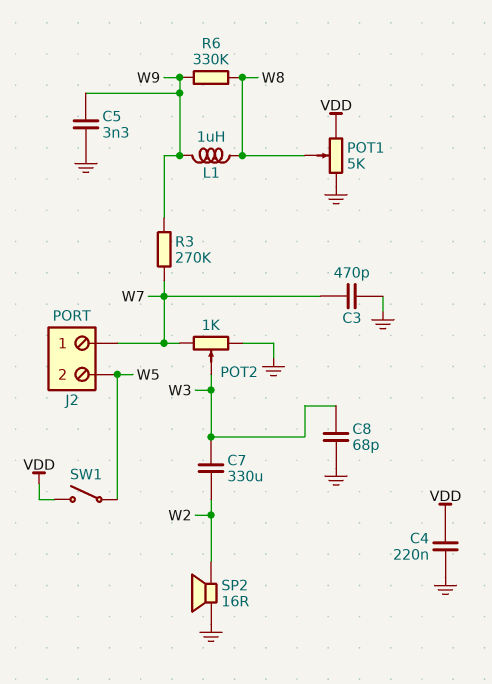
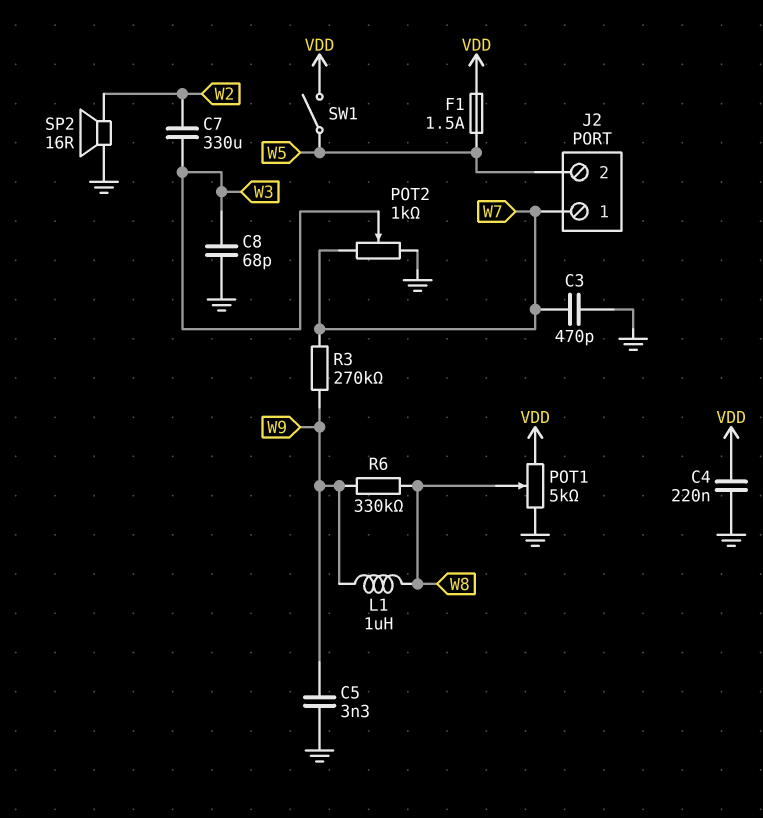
F1: none -> 1.5A (VDD, W5)

